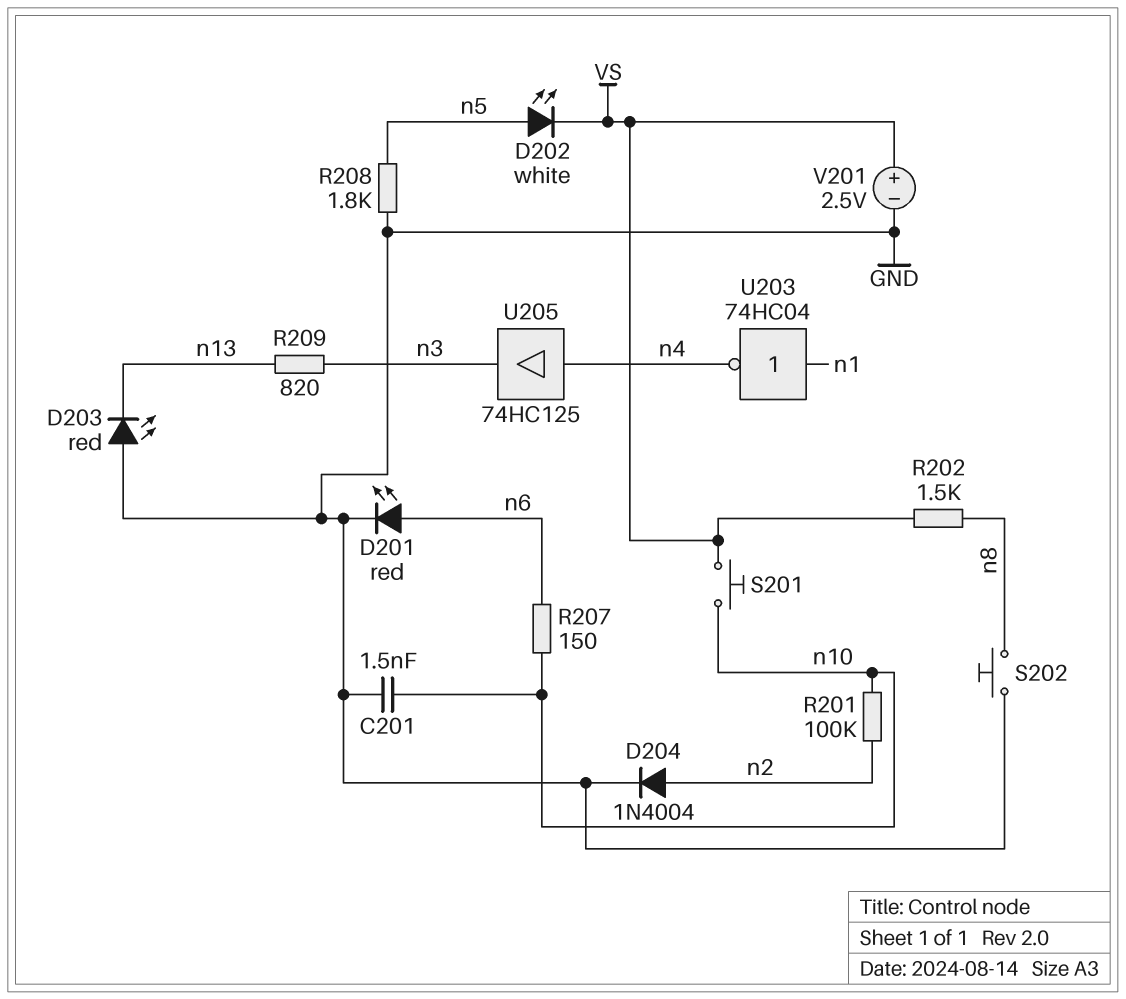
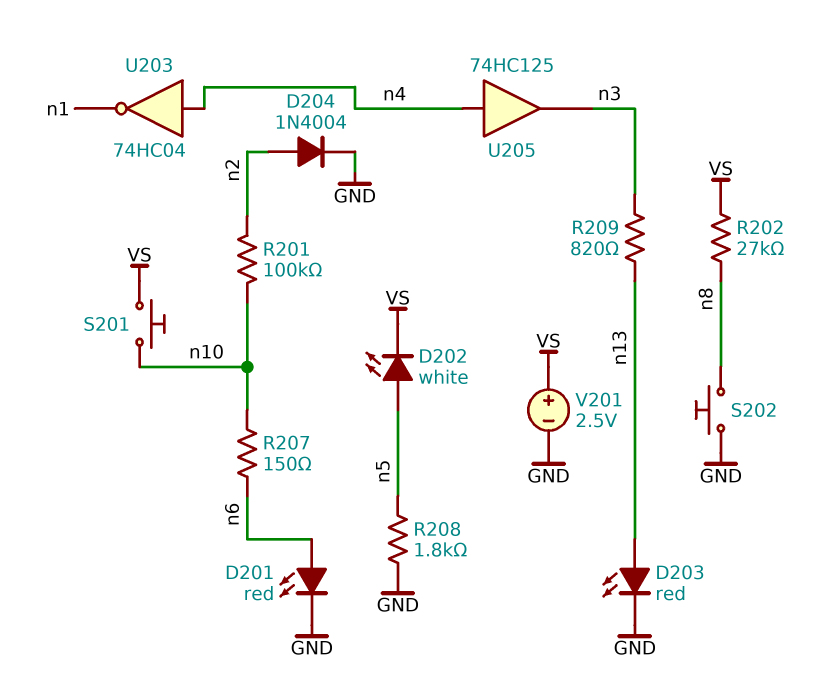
C201: 1.5nF (GND, n10) -> none
D203: LED red (A GND, K n13) -> LED red (A n13, K GND)
R202: 1.5k (VS, n8) -> 27k (VS, n8)
U203: NOT 74HC04 (in n1, out n4) -> NOT 74HC04 (in n4, out n1)

